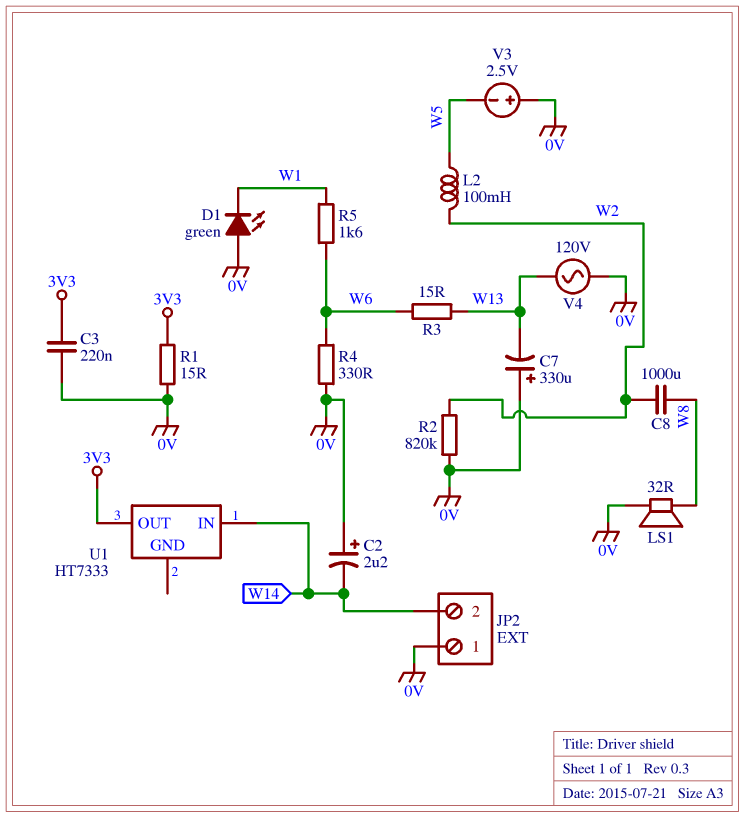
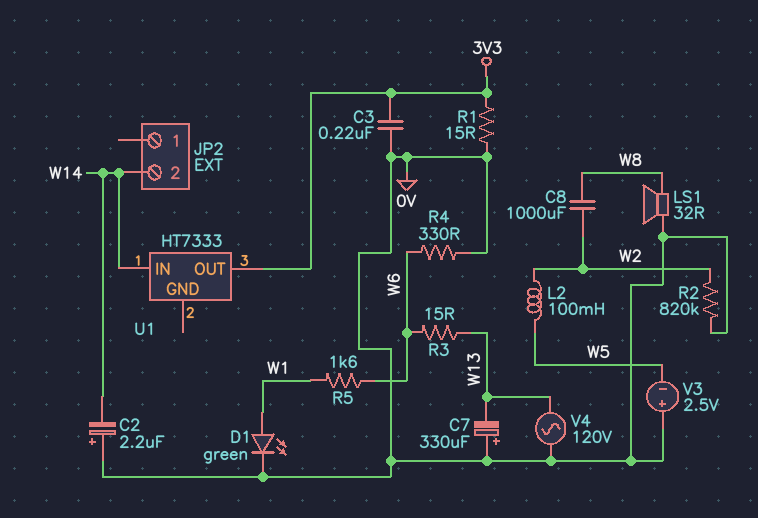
D1: LED green (A 0V, K W1) -> LED green (A W1, K 0V)
JP2 pin 1: 0V -> none

